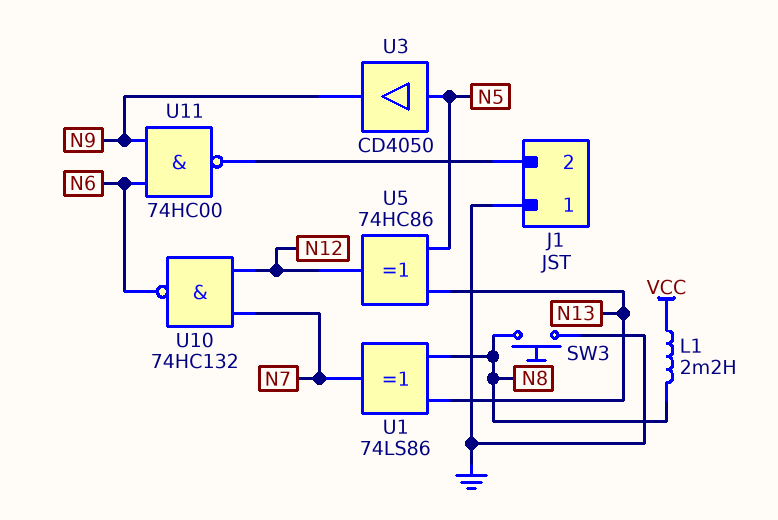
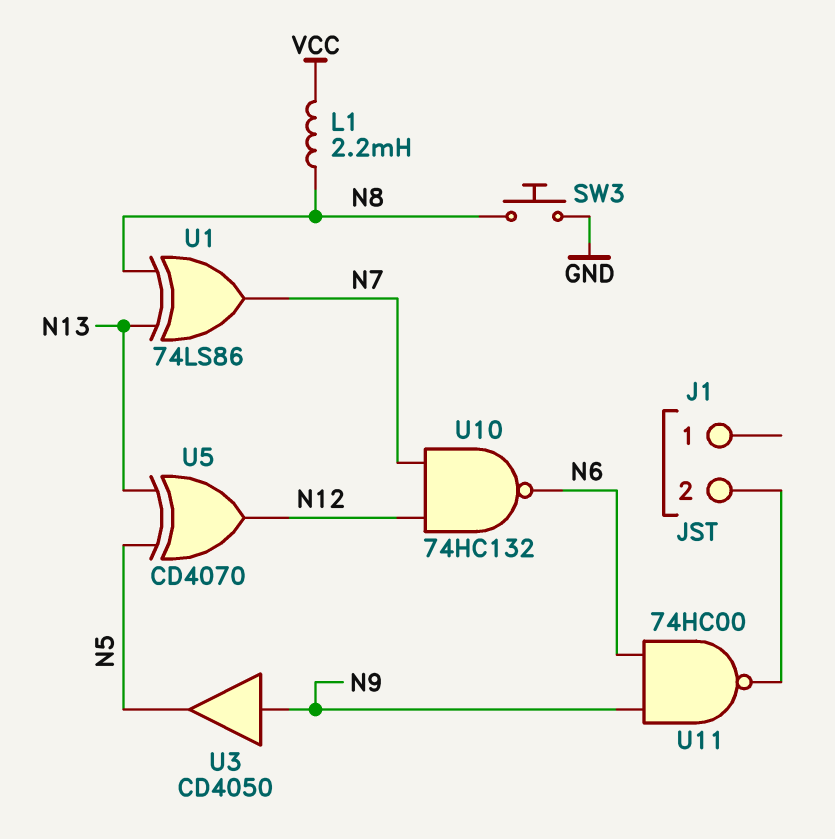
J1 pin 1: GND -> none
U3: buffer CD4050 (in N5, out N9) -> buffer CD4050 (in N9, out N5)
U5: XOR 74HC86 (in N5, in N13, out N12) -> XOR CD4070 (in N5, in N13, out N12)

